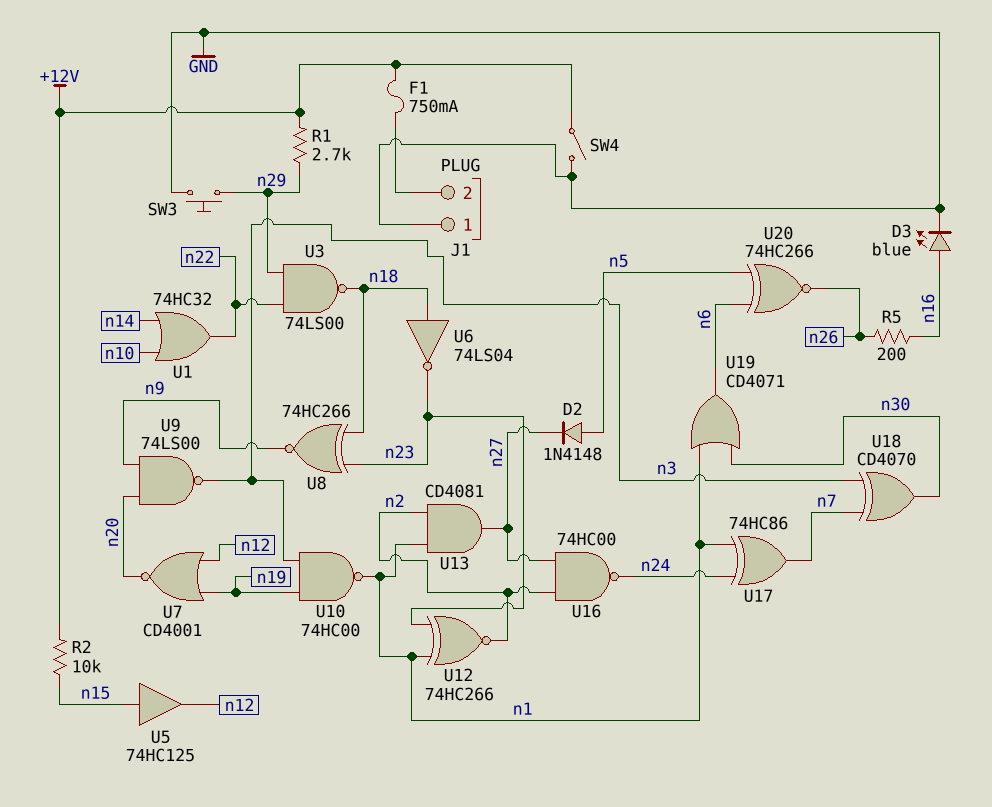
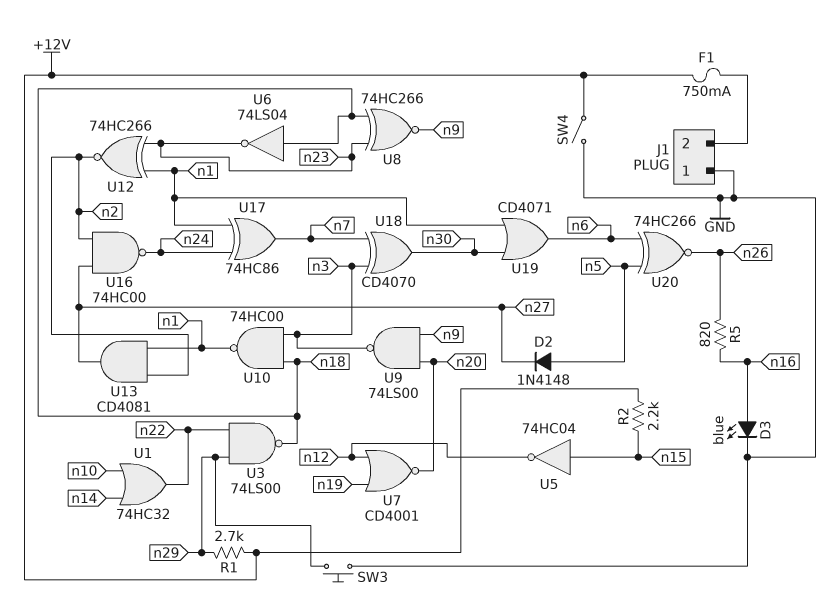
R2: 10k (+12V, n15) -> 2.2k (+12V, n15)
R5: 200 (n16, n26) -> 820 (n16, n26)
U5: buffer 74HC125 (in n15, out n12) -> NOT 74HC04 (in n15, out n12)
U10: NAND 74HC00 (in n3, in n19, out n1) -> NAND 74HC00 (in n3, in n18, out n1)

